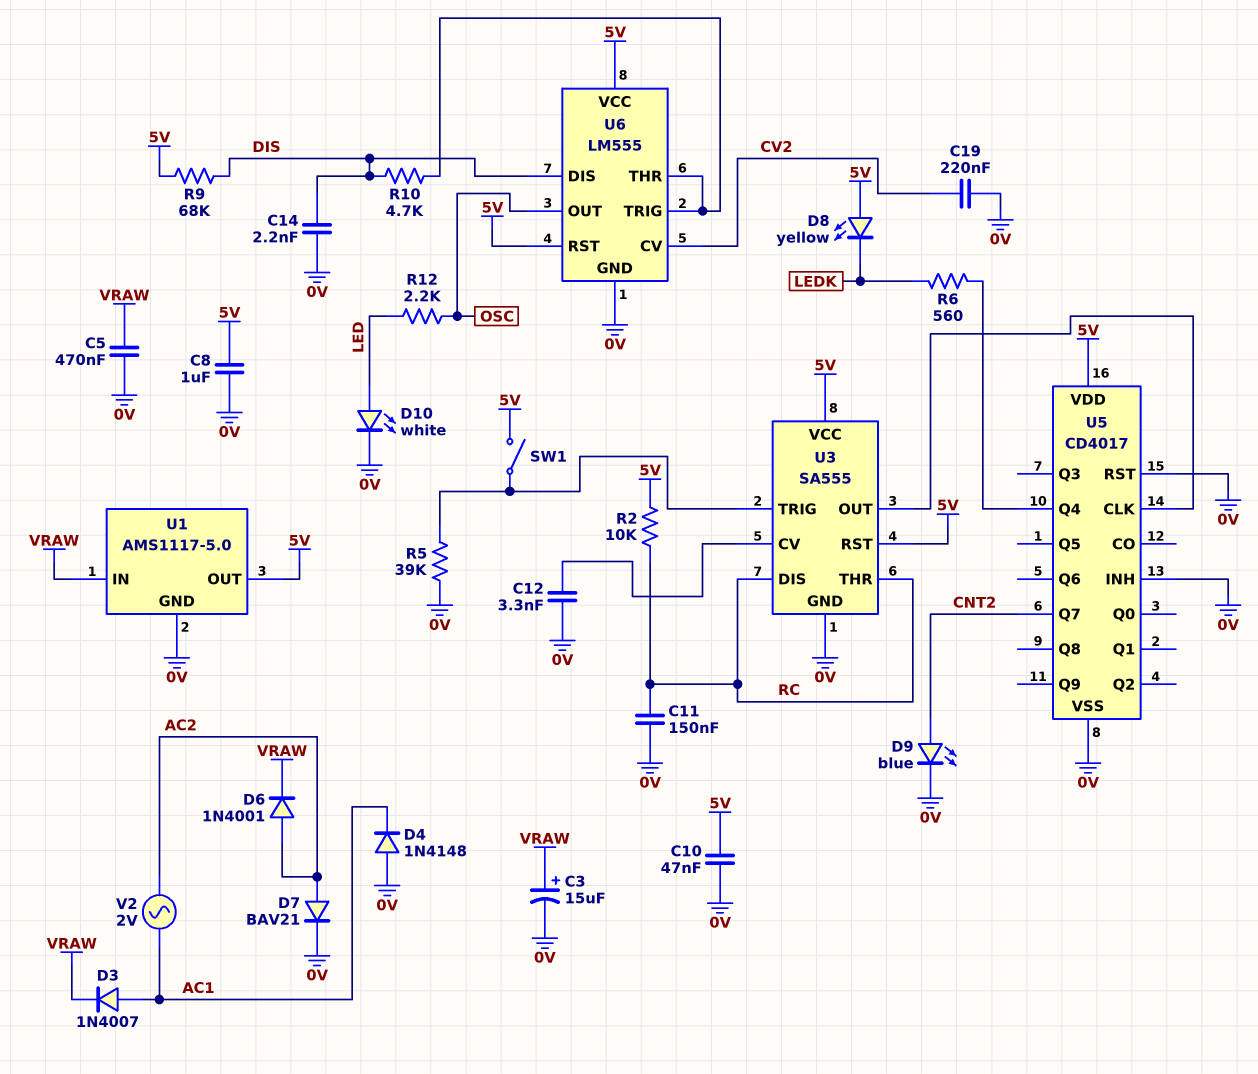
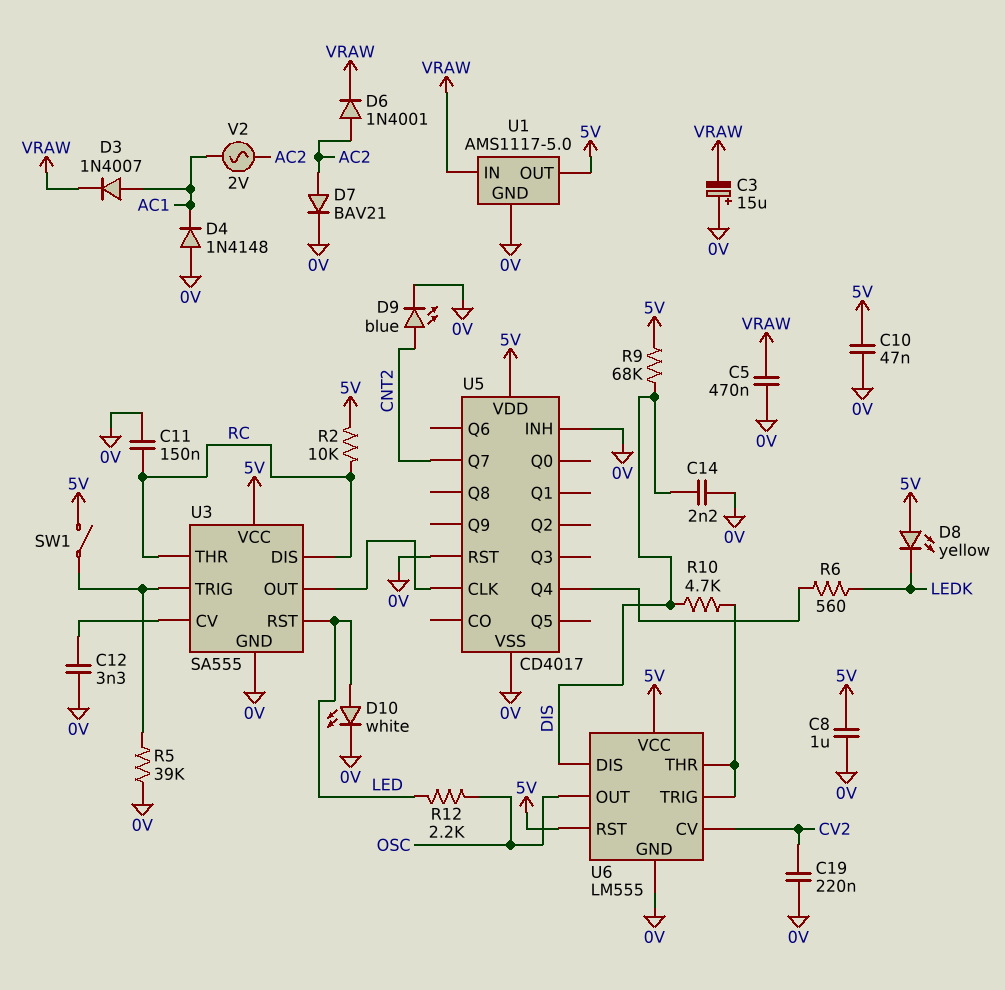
C3: 15uF (plus VRAW, minus 0V) -> 15uF (plus 0V, minus VRAW)
U3 pin RST: 5V -> LED

